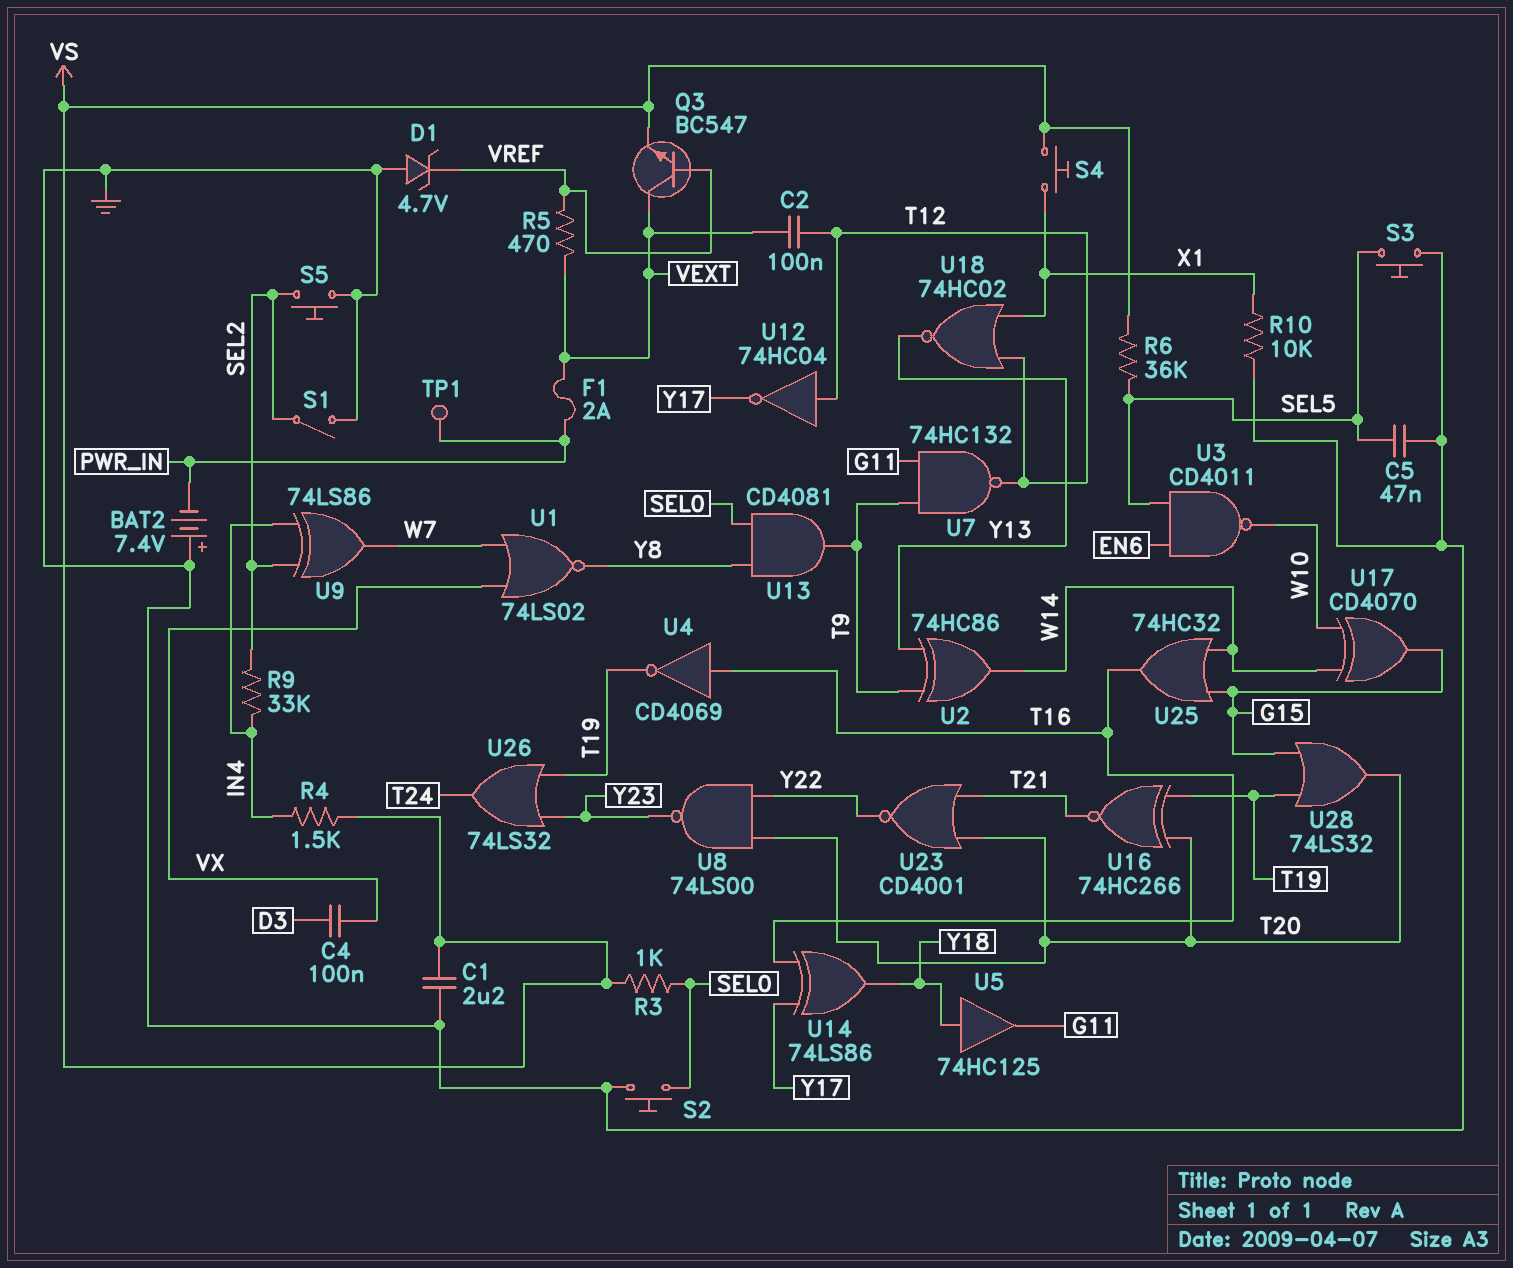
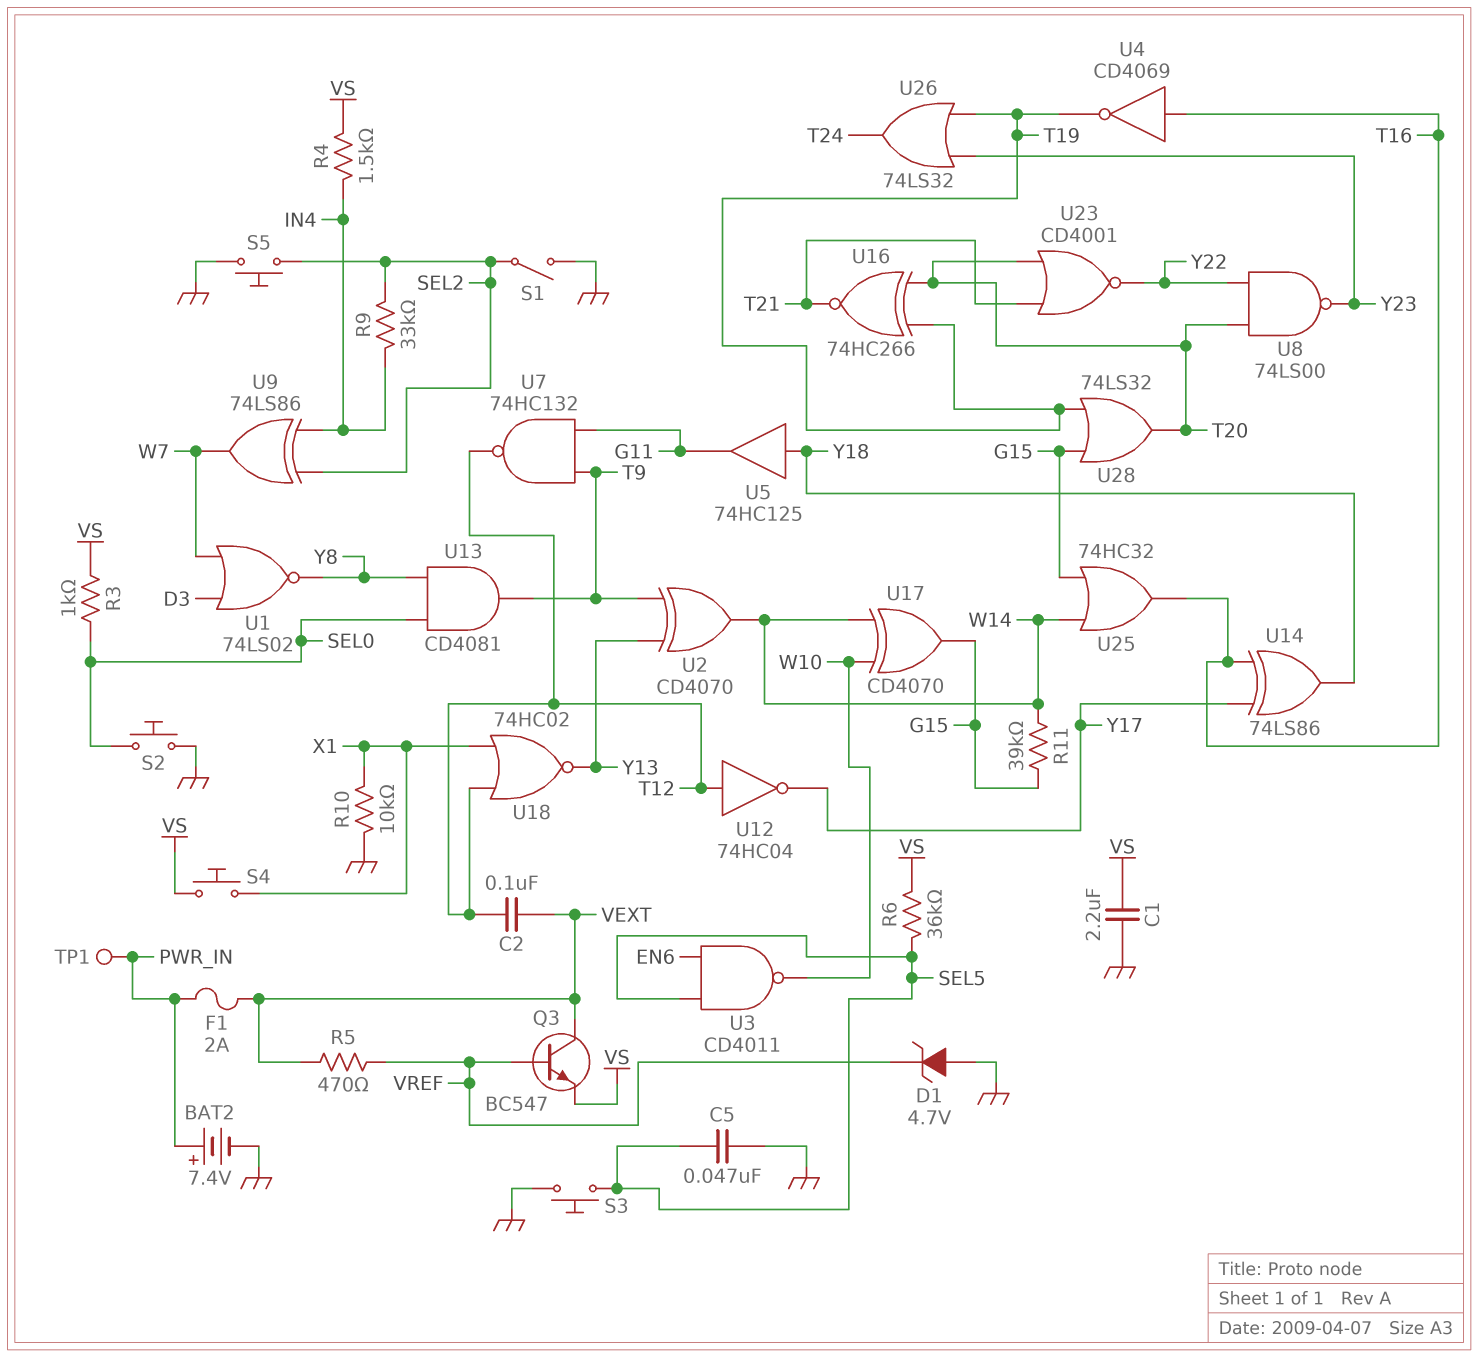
BAT2: 7.4V (plus GND, minus PWR_IN) -> 7.4V (plus PWR_IN, minus GND)
C4: 100nF (D3, VX) -> none
R11: none -> 39k (G15, W14)
U1: NOR 74LS02 (in VX, in W7, out Y8) -> NOR 74LS02 (in D3, in W7, out Y8)
U2: XOR 74HC86 (in T9, in Y13, out W14) -> XOR CD4070 (in T9, in Y13, out W14)

